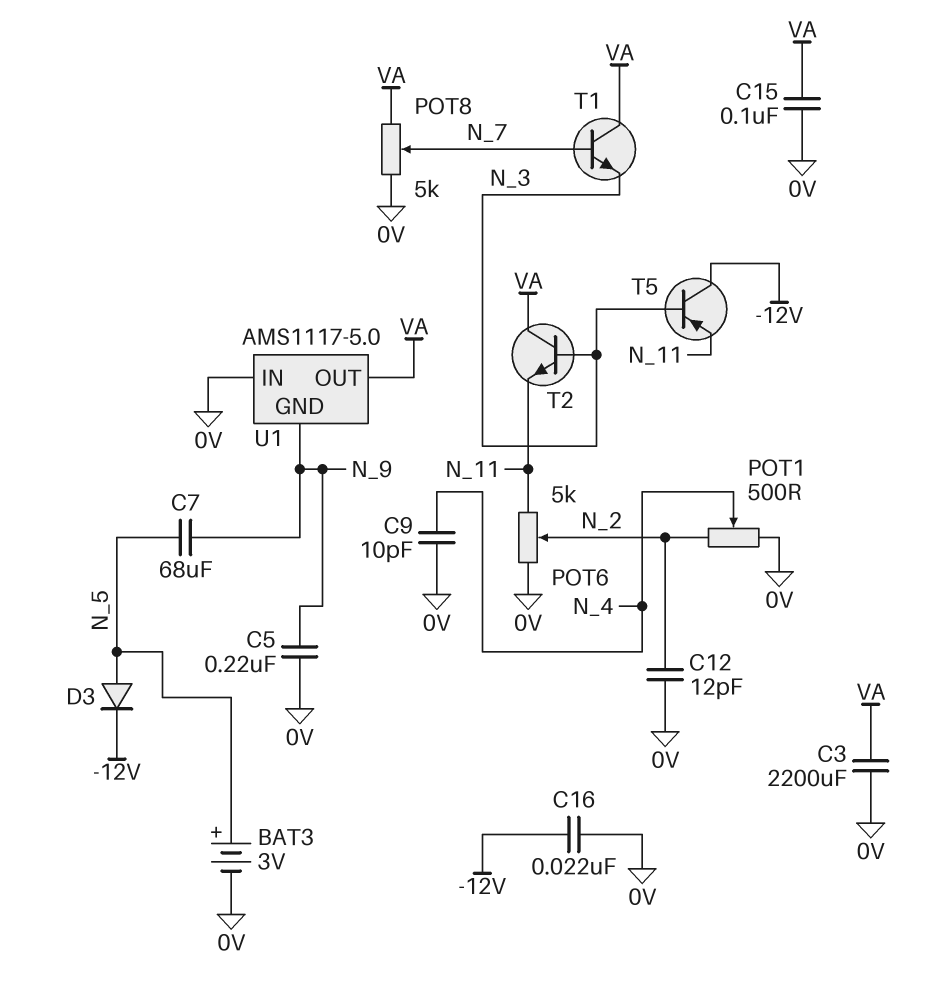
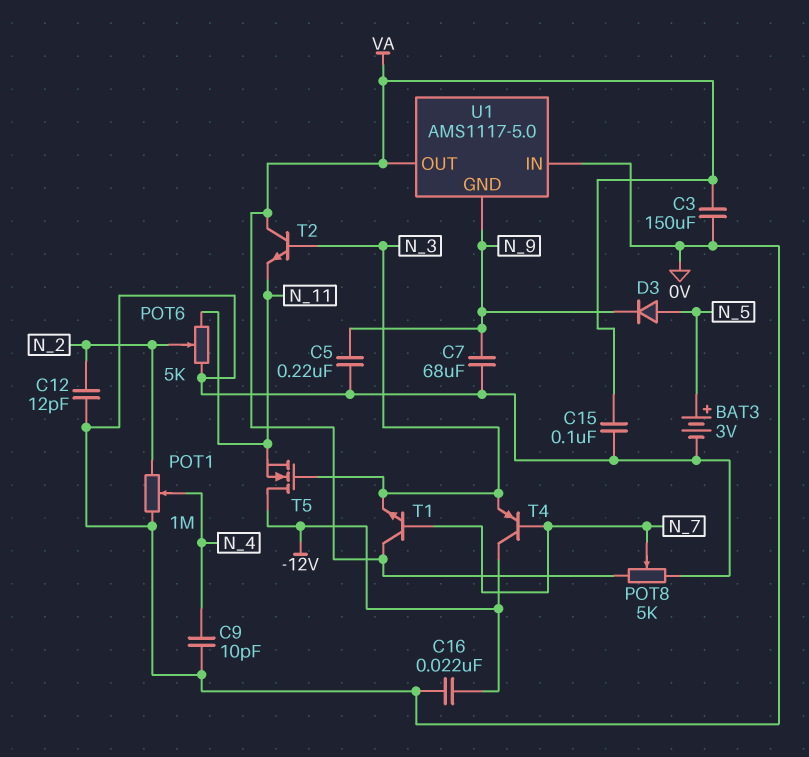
C3: 2200uF (0V, VA) -> 150uF (0V, VA)
C7: 68uF (N_5, N_9) -> 68uF (0V, N_9)
D3: diode (A N_5, K -12V) -> diode (A N_5, K N_9)
POT1: 500 (0V, N_2, wiper N_4) -> 1M (0V, N_2, wiper N_4)
T4: none -> PNP (B N_7, C -12V, E N_3)
T5: PNP (B N_3, C -12V, E N_11) -> NMOS (G N_3, D -12V, S N_11)

